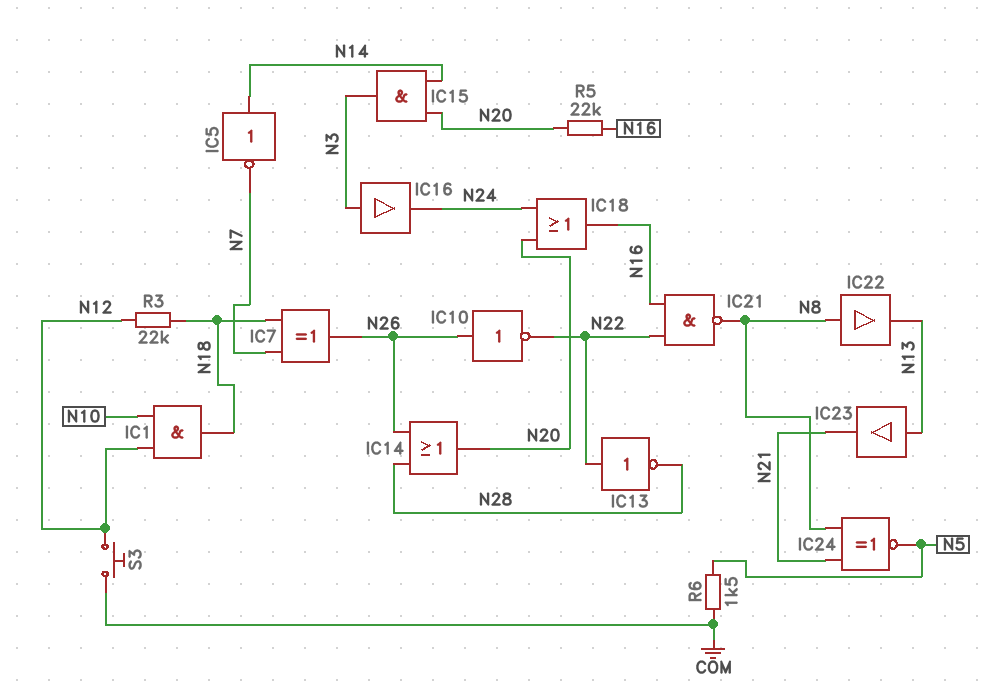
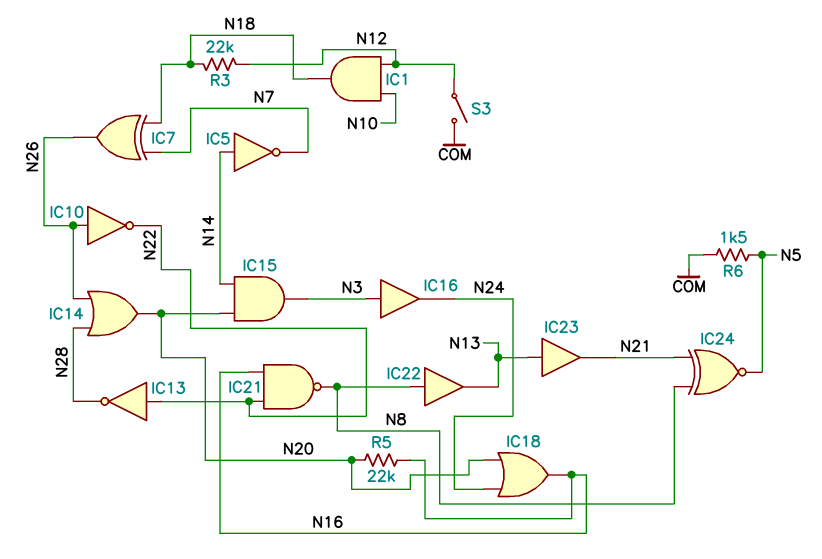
S3: button (COM, N12) -> switch (COM, N12)

